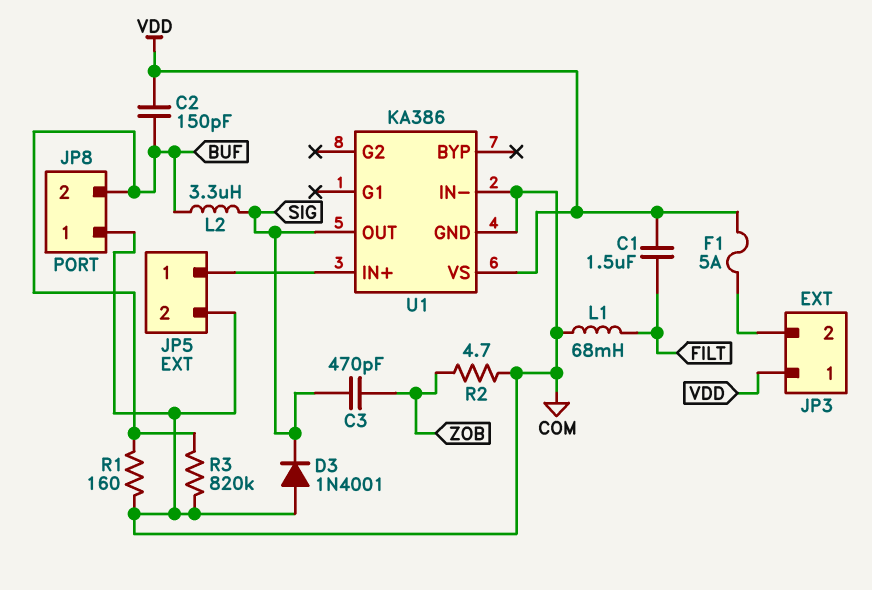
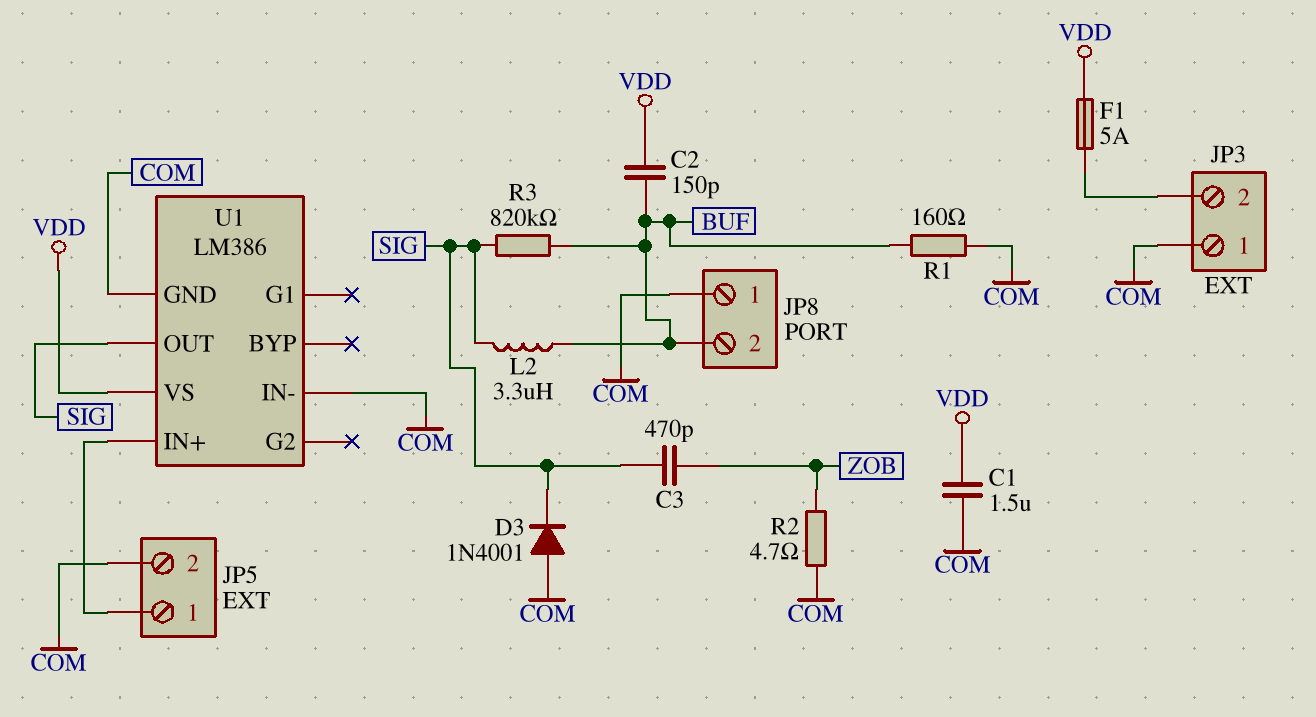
C1: 1.5uF (FILT, VDD) -> 1.5uF (COM, VDD)
JP3 pin 1: VDD -> COM
L1: 68mH (COM, FILT) -> none
R3: 820k (BUF, COM) -> 820k (BUF, SIG)
U1: KA386 -> LM386

